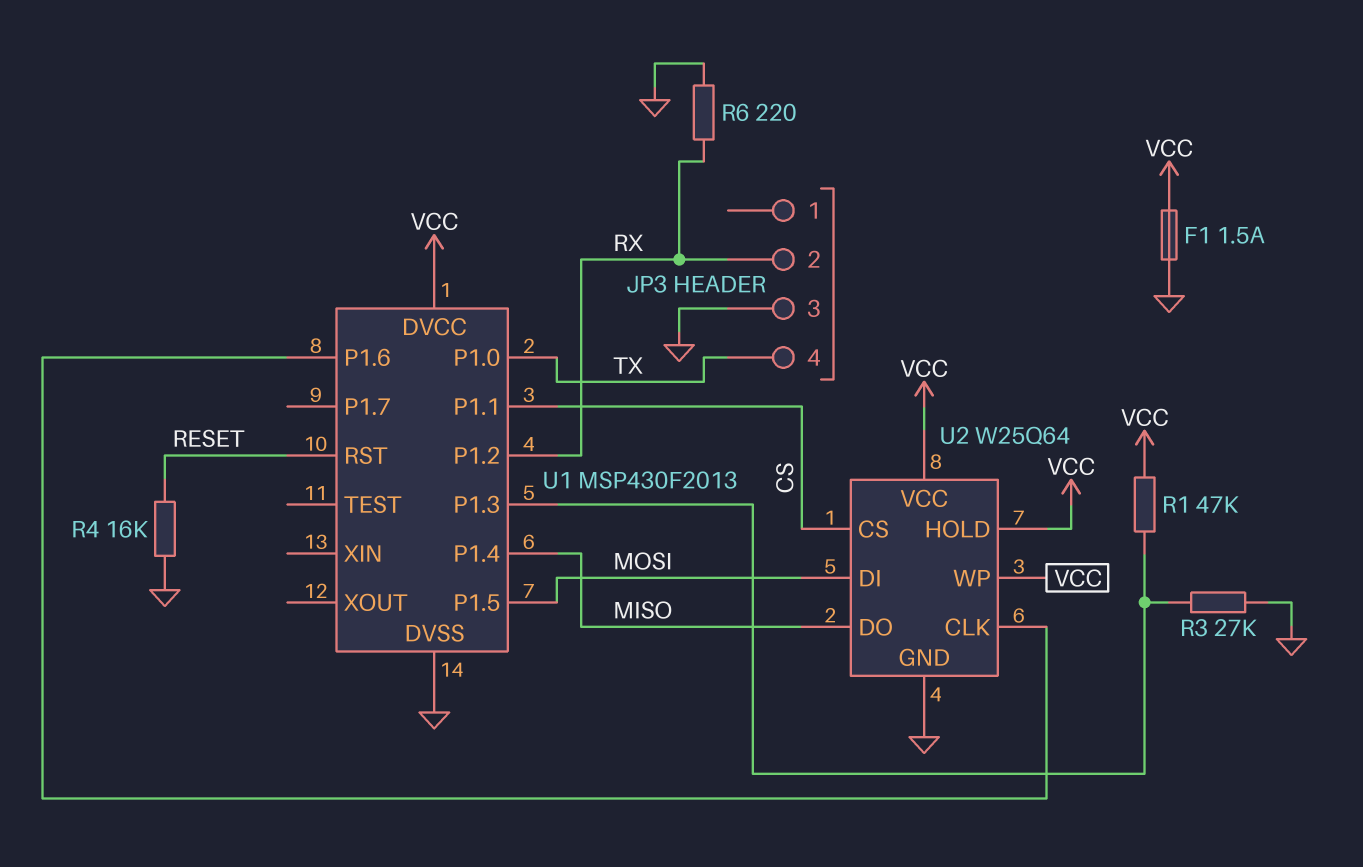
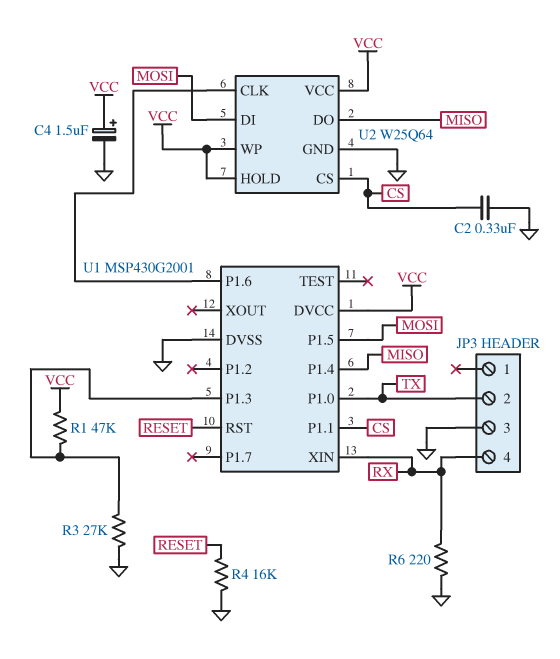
C2: none -> 330nF (CS, GND)
C4: none -> 1.5uF (plus VCC, minus GND)
F1: 1.5A (GND, VCC) -> none
JP3 pin 2: RX -> TX
JP3 pin 4: TX -> RX
U1: MSP430F2013 -> MSP430G2001
U1 pin P1.2: RX -> none
U1 pin XIN: none -> RX

